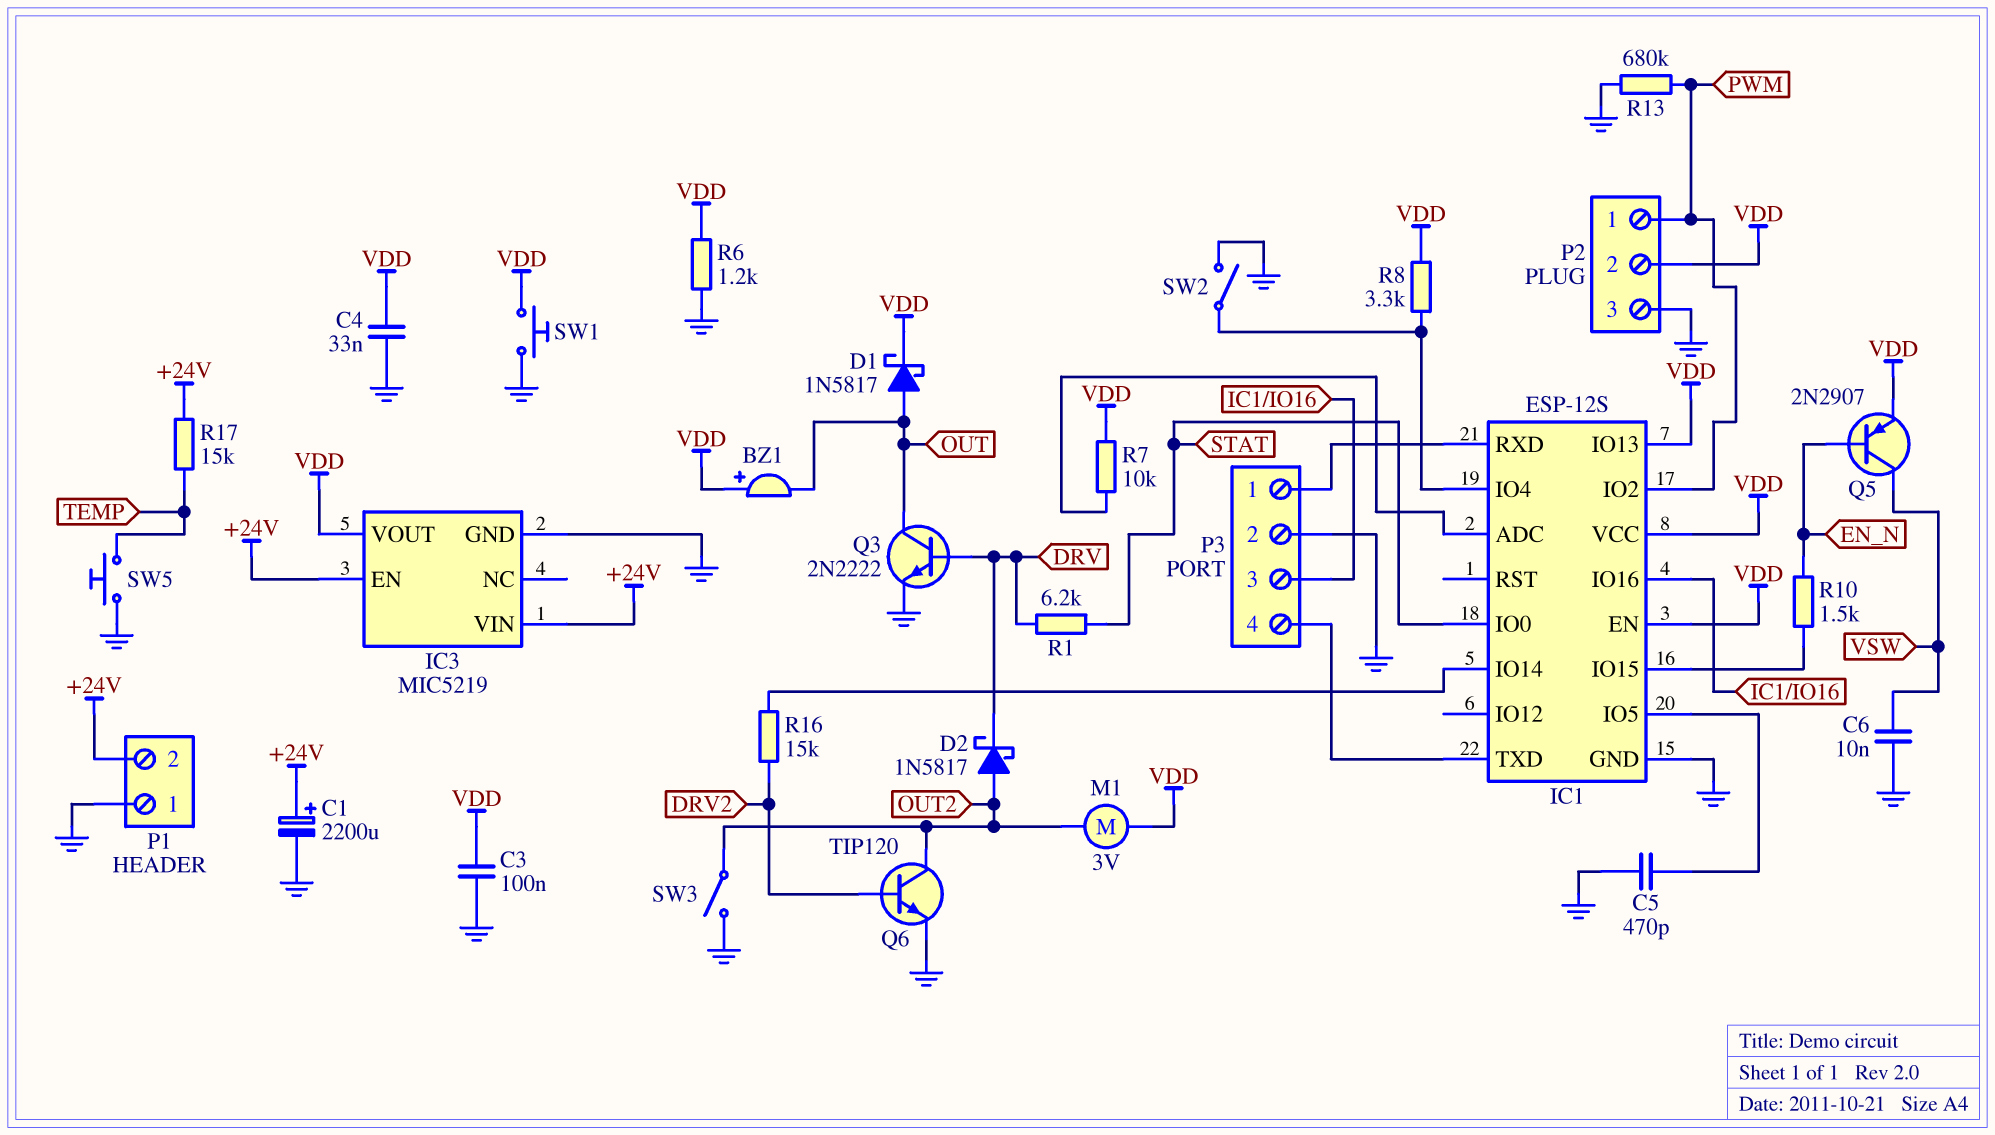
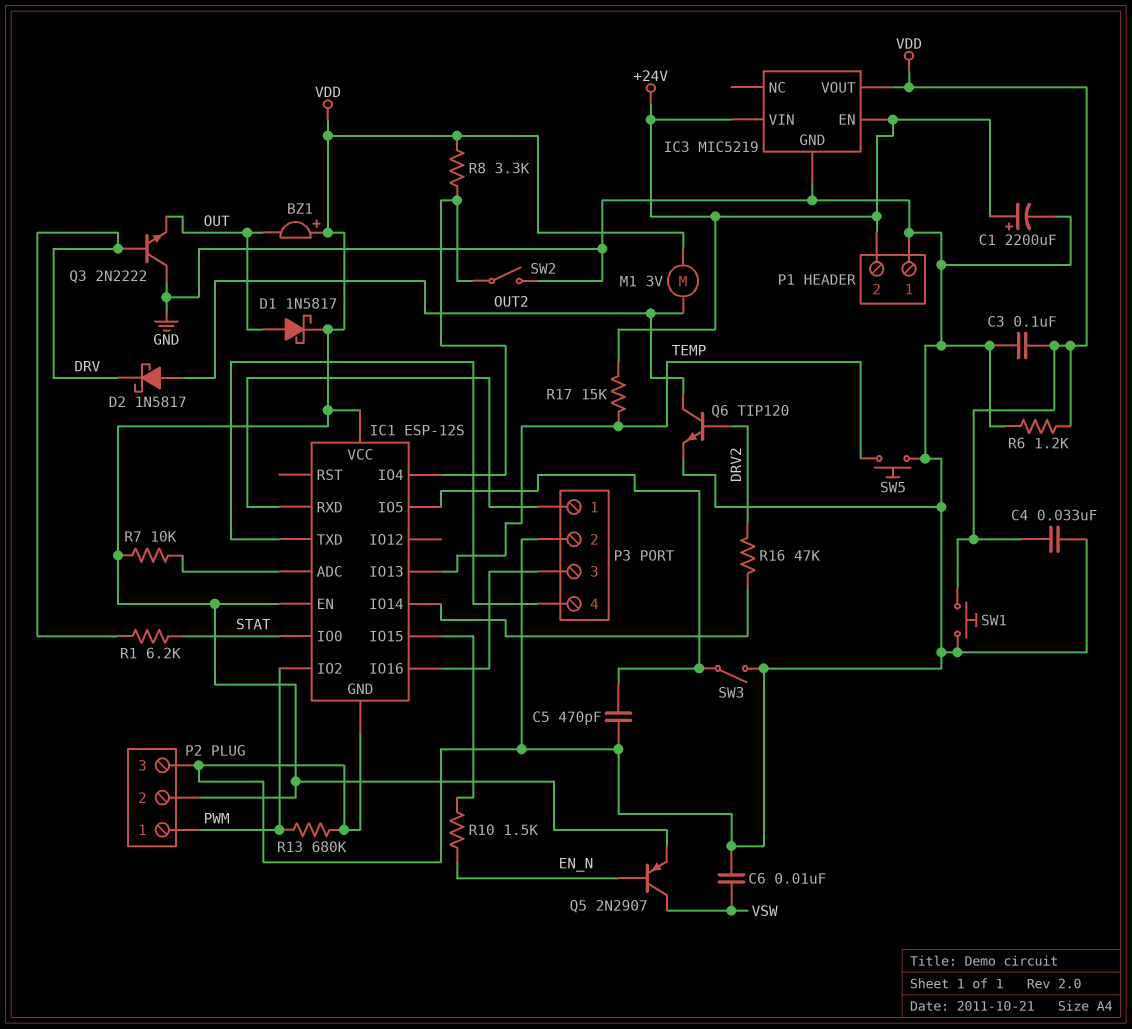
IC1 pin IO13: VDD -> TEMP
Q3: NPN 2N2222 (B DRV, C OUT, E GND) -> NPN 2N2222 (B DRV, C GND, E OUT)
R16: 15k (DRV2, IC1/IO14) -> 47k (DRV2, IC1/IO14)
SW3: switch (GND, OUT2) -> switch (GND, IC1/IO5)

